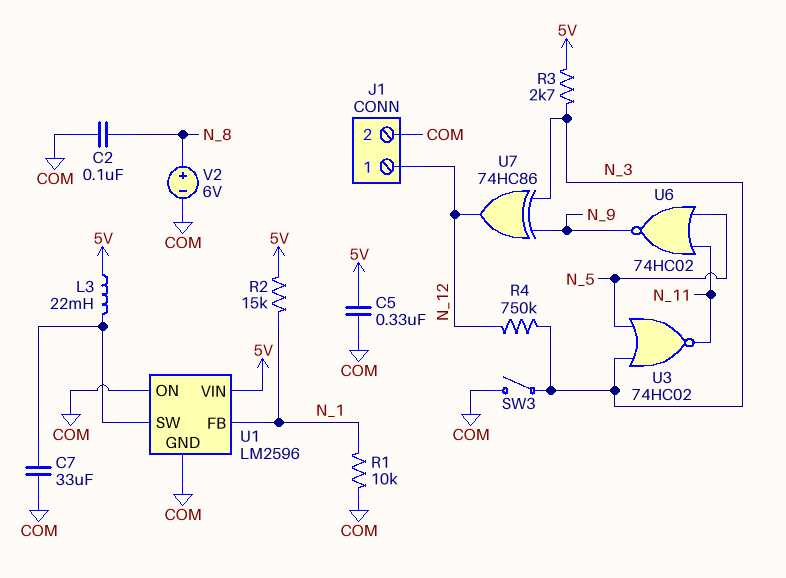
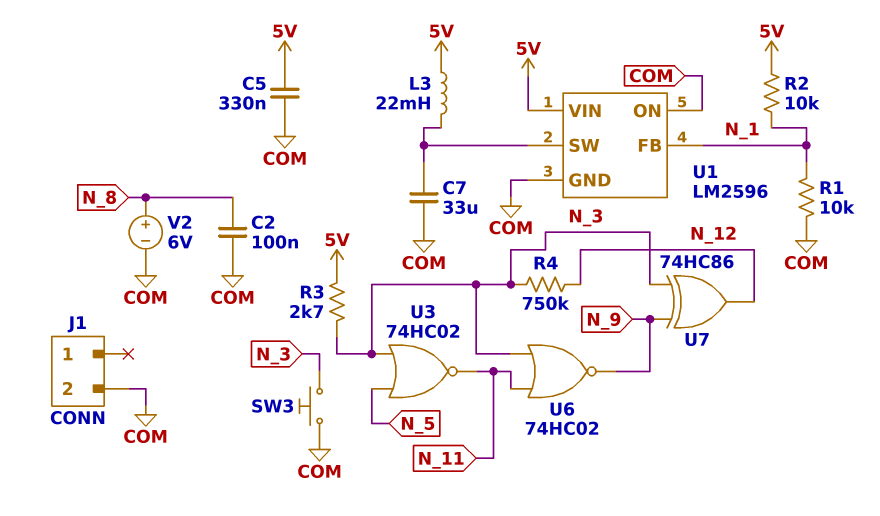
J1 pin 1: N_12 -> none
R2: 15k (5V, N_1) -> 10k (5V, N_1)
SW3: switch (COM, N_3) -> button (COM, N_3)
U6: NOR 74HC02 (in N_5, in N_11, out N_9) -> NOR 74HC02 (in N_3, in N_11, out N_9)

